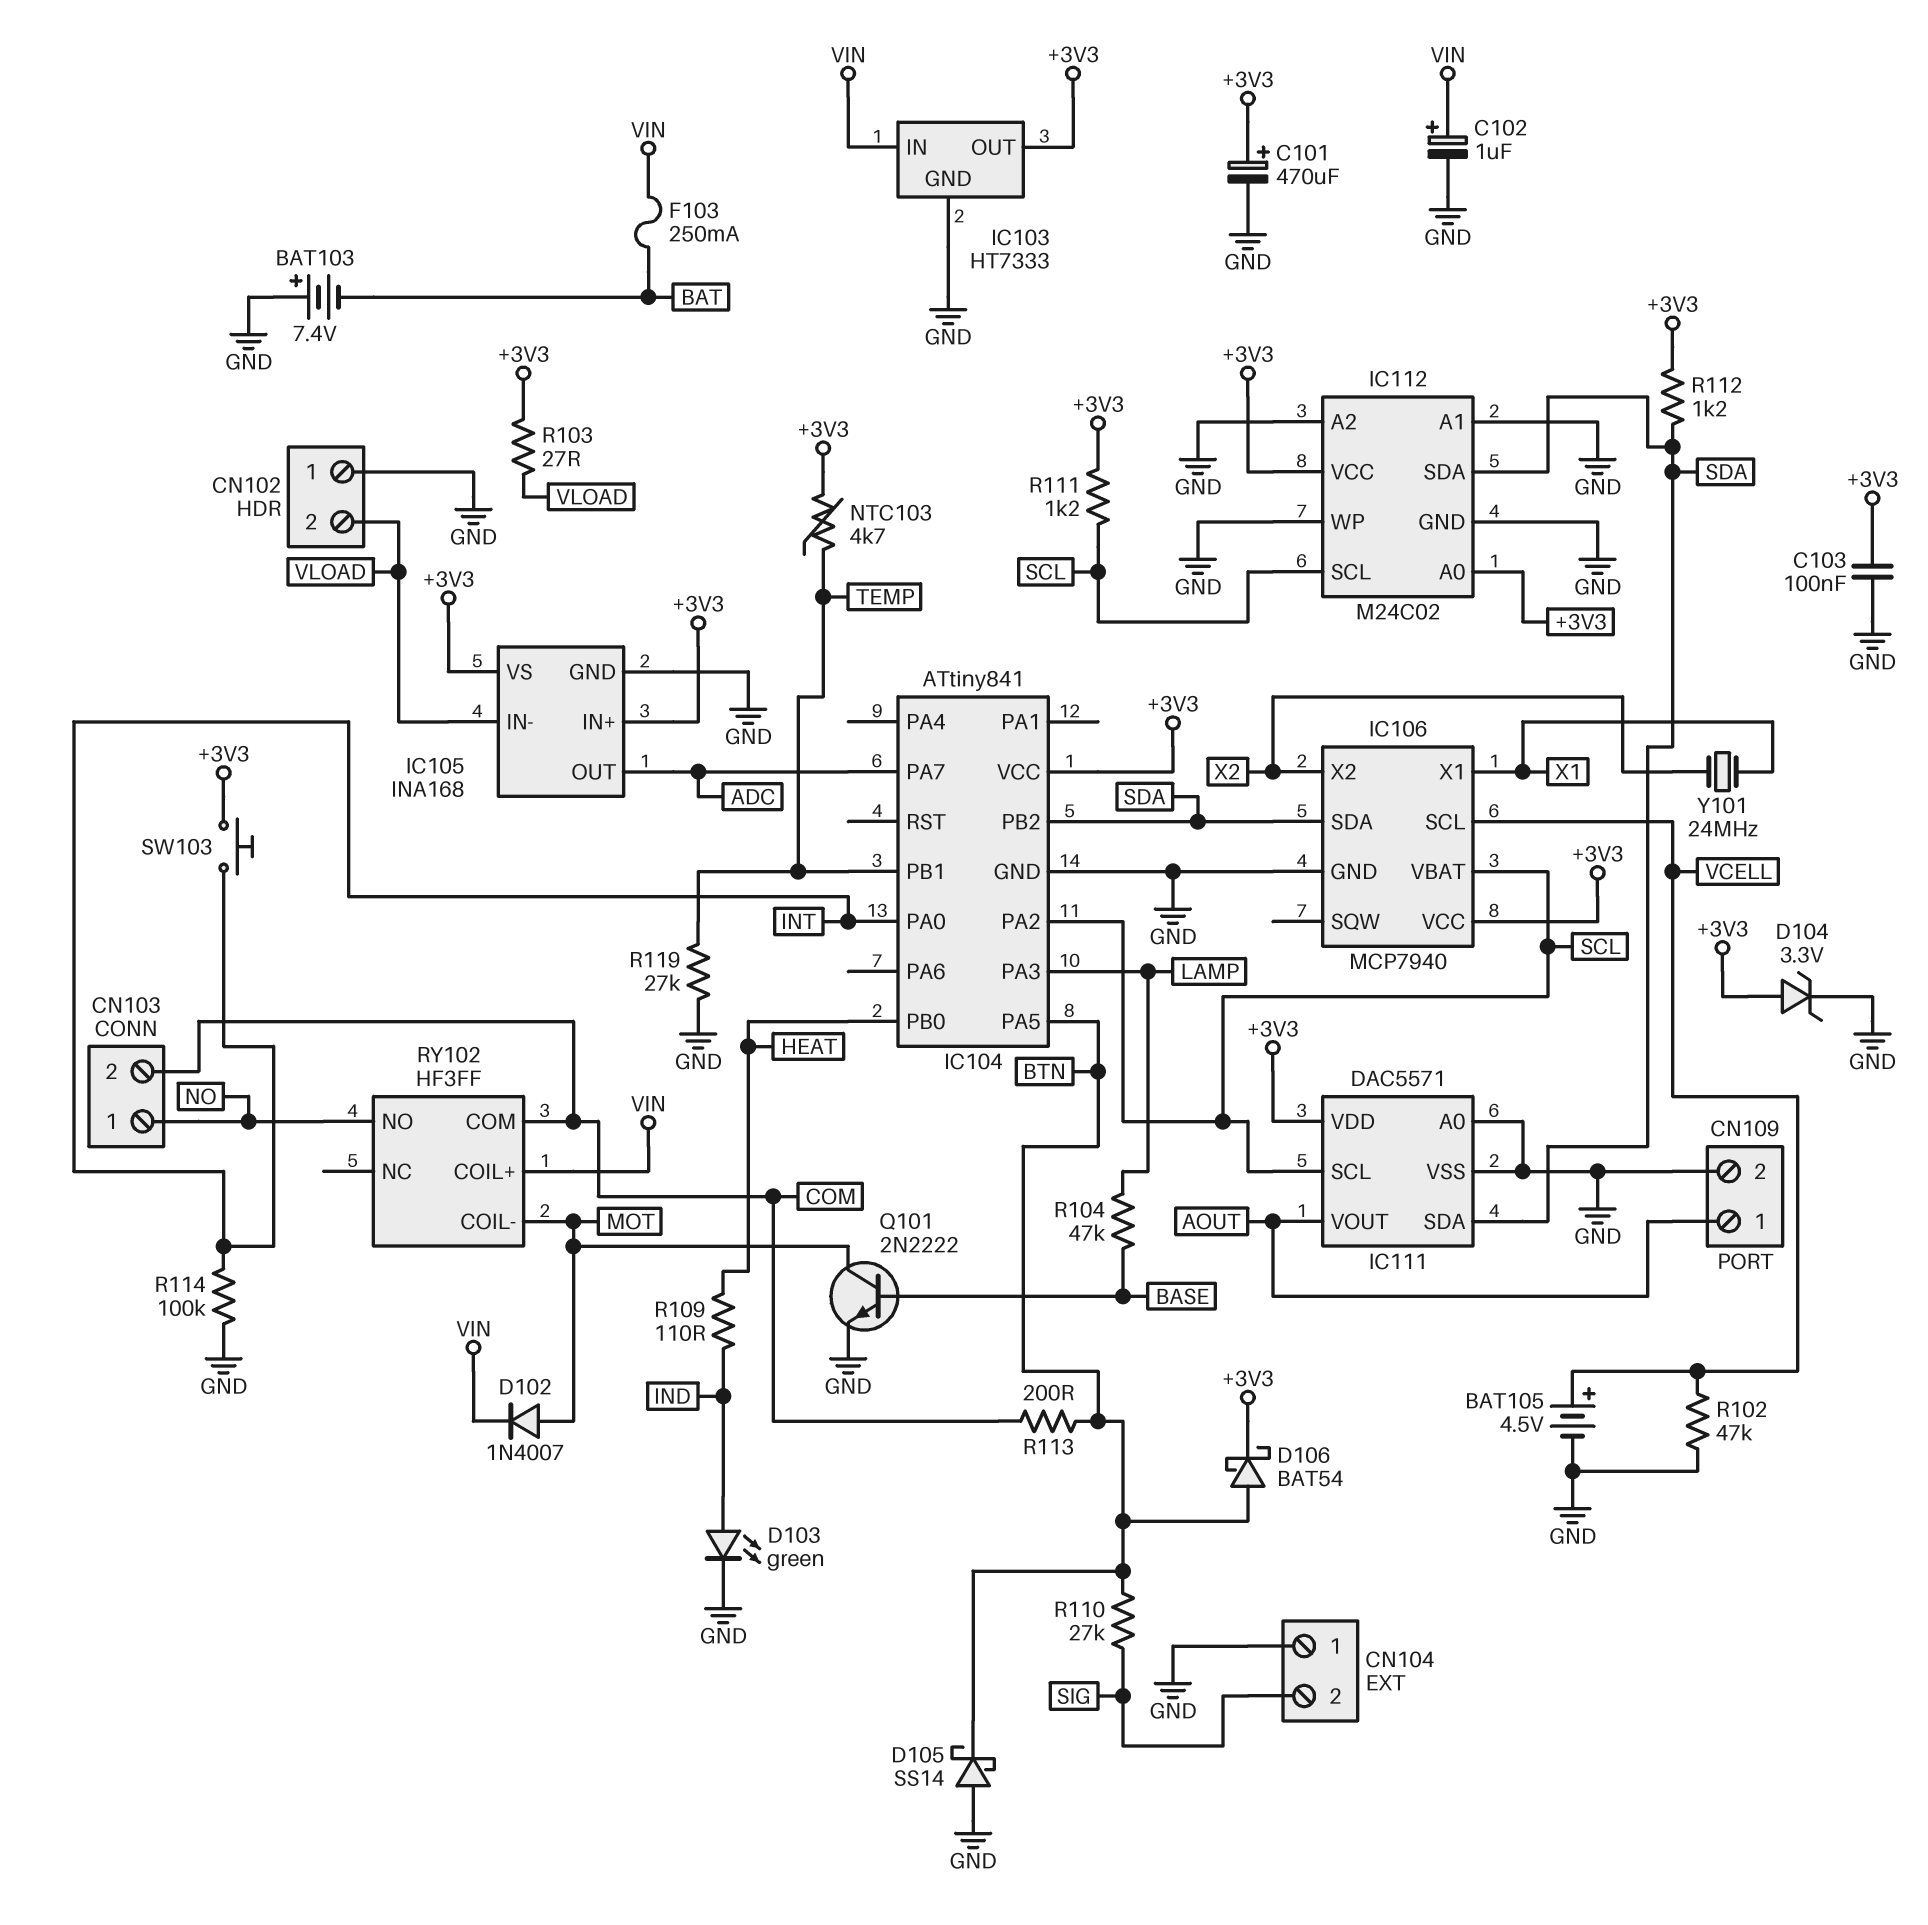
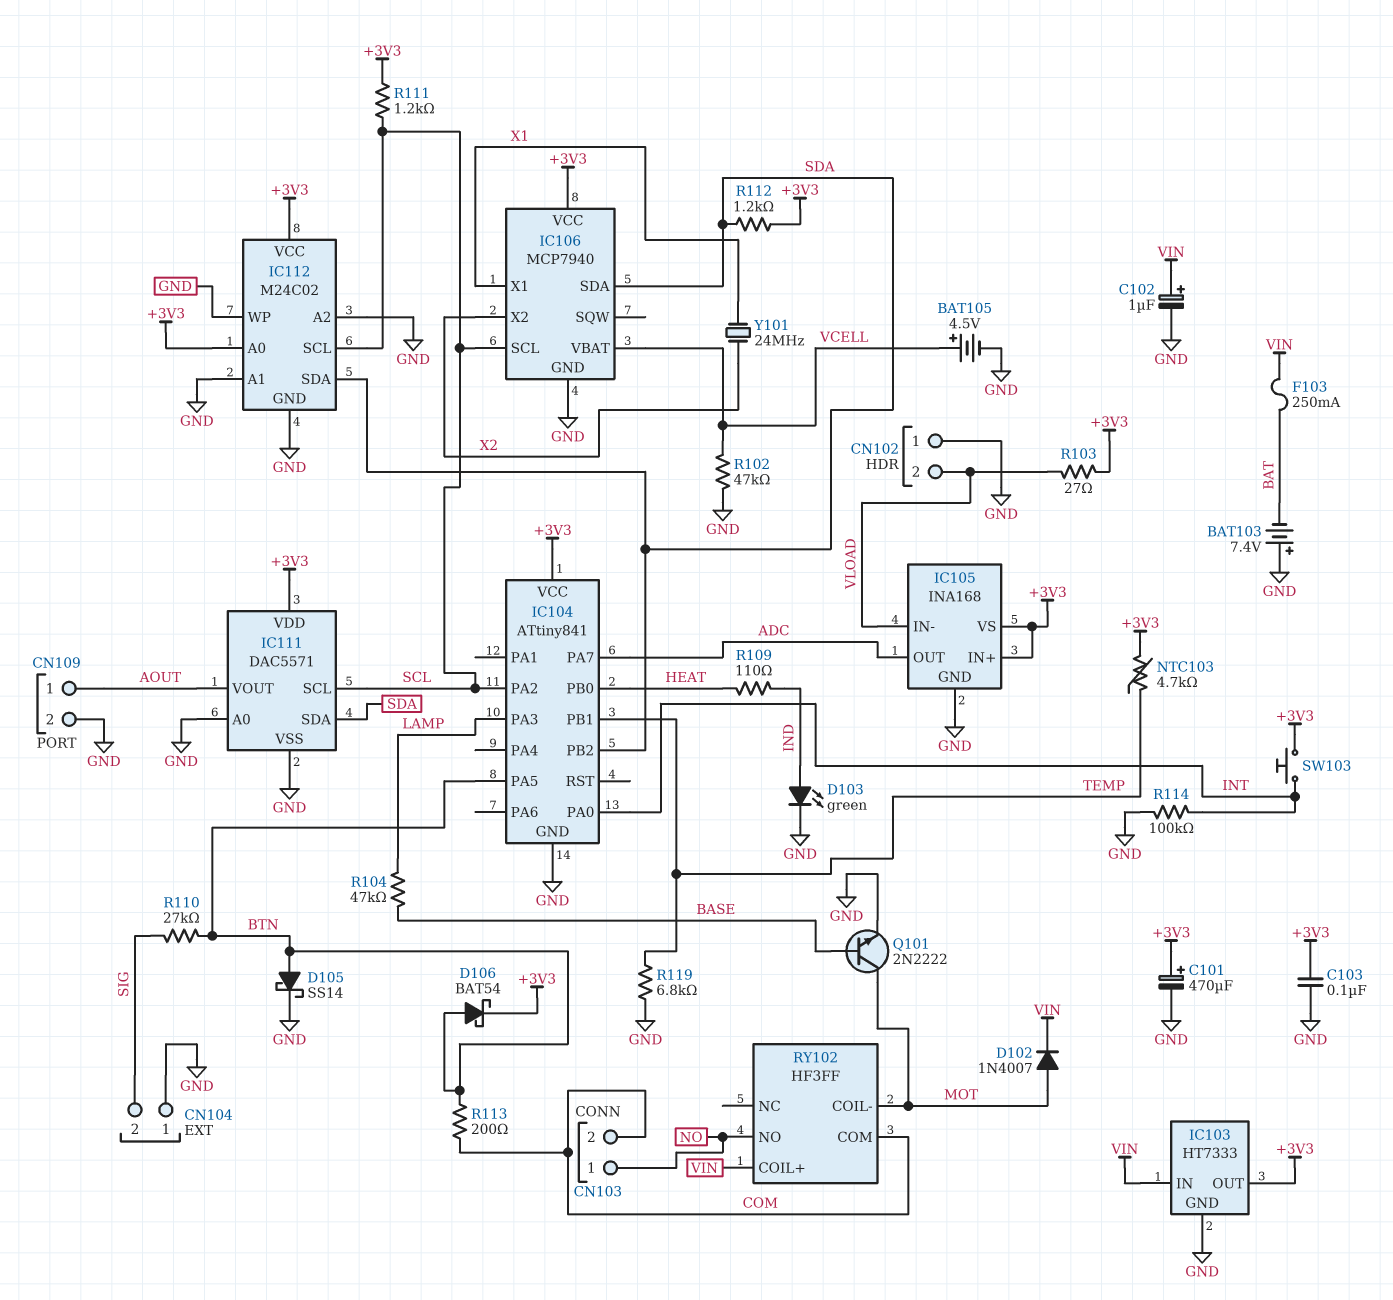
D104: zener 3.3V (A +3V3, K GND) -> none
D105: schottky SS14 (A GND, K BTN) -> schottky SS14 (A BTN, K GND)
IC106 pin SCL: VCELL -> SCL
IC106 pin VBAT: SCL -> VCELL
R119: 27k (GND, TEMP) -> 6.8k (GND, TEMP)

